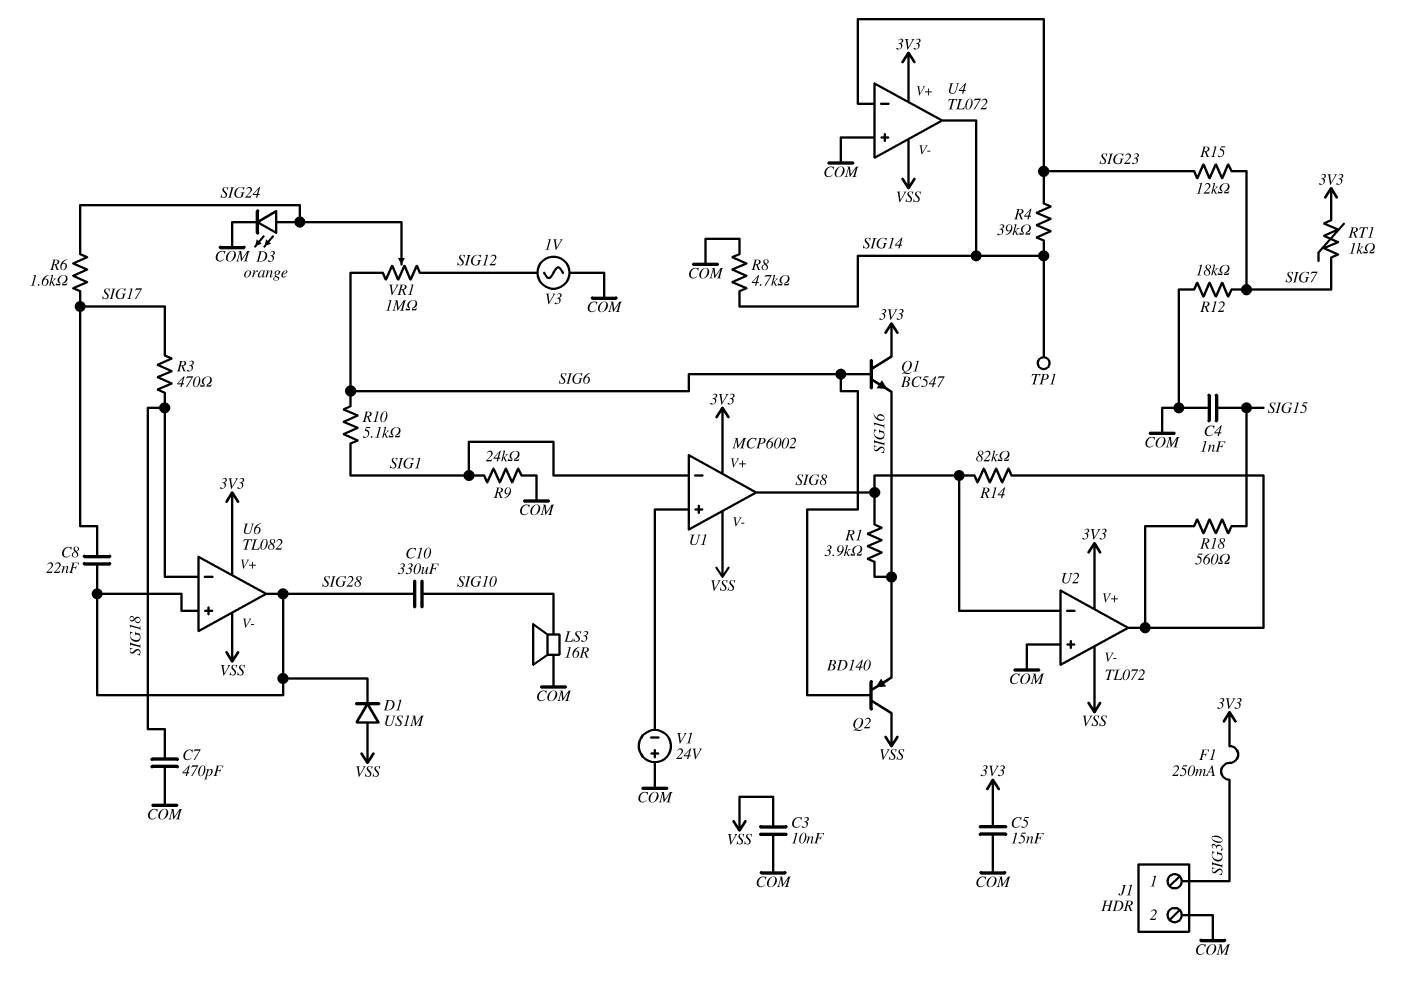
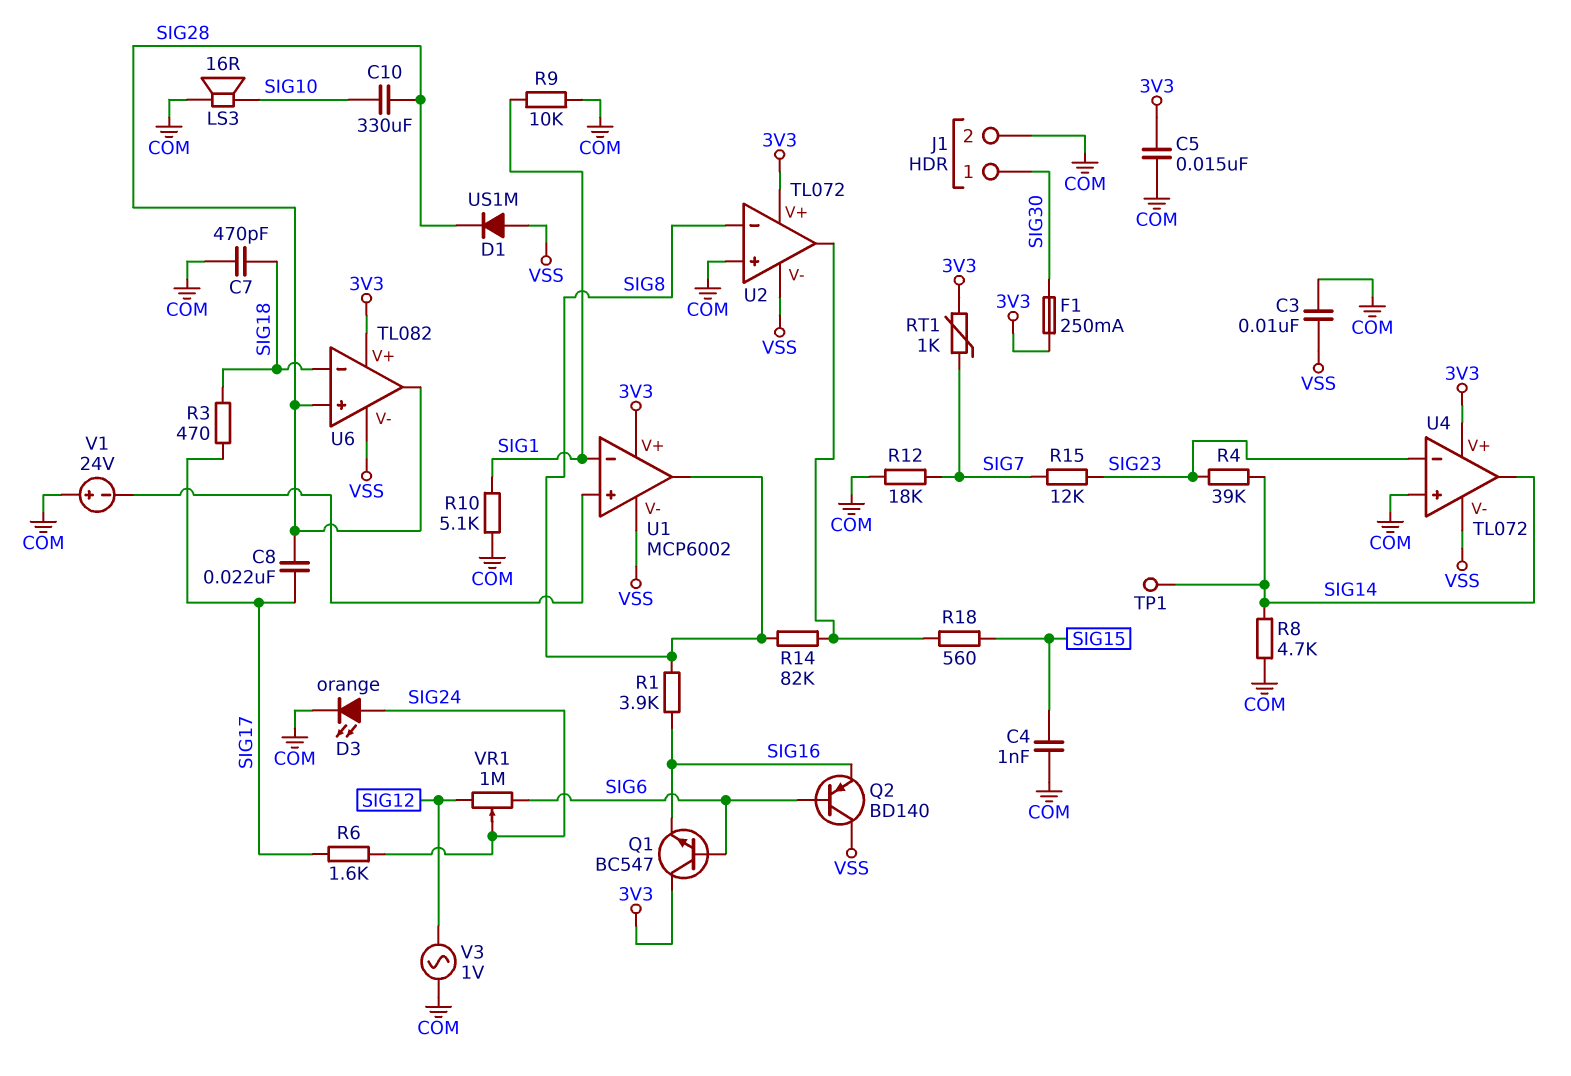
R9: 24k (COM, SIG1) -> 10k (COM, SIG1)
R10: 5.1k (SIG1, SIG6) -> 5.1k (COM, SIG1)

